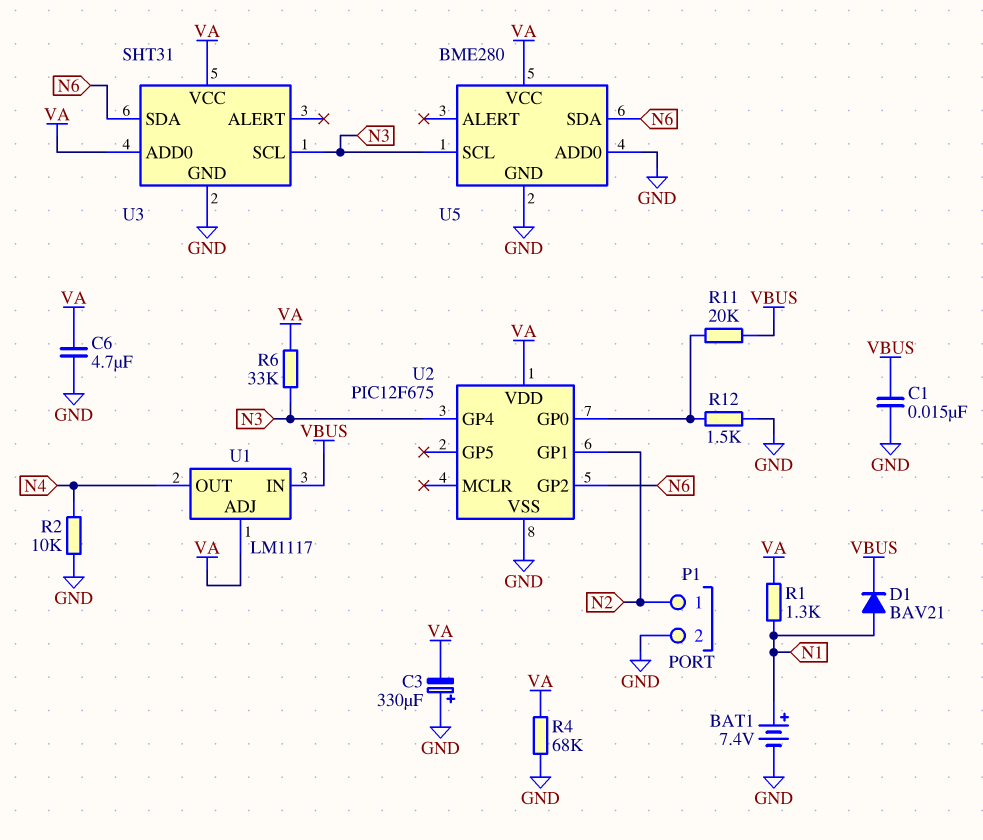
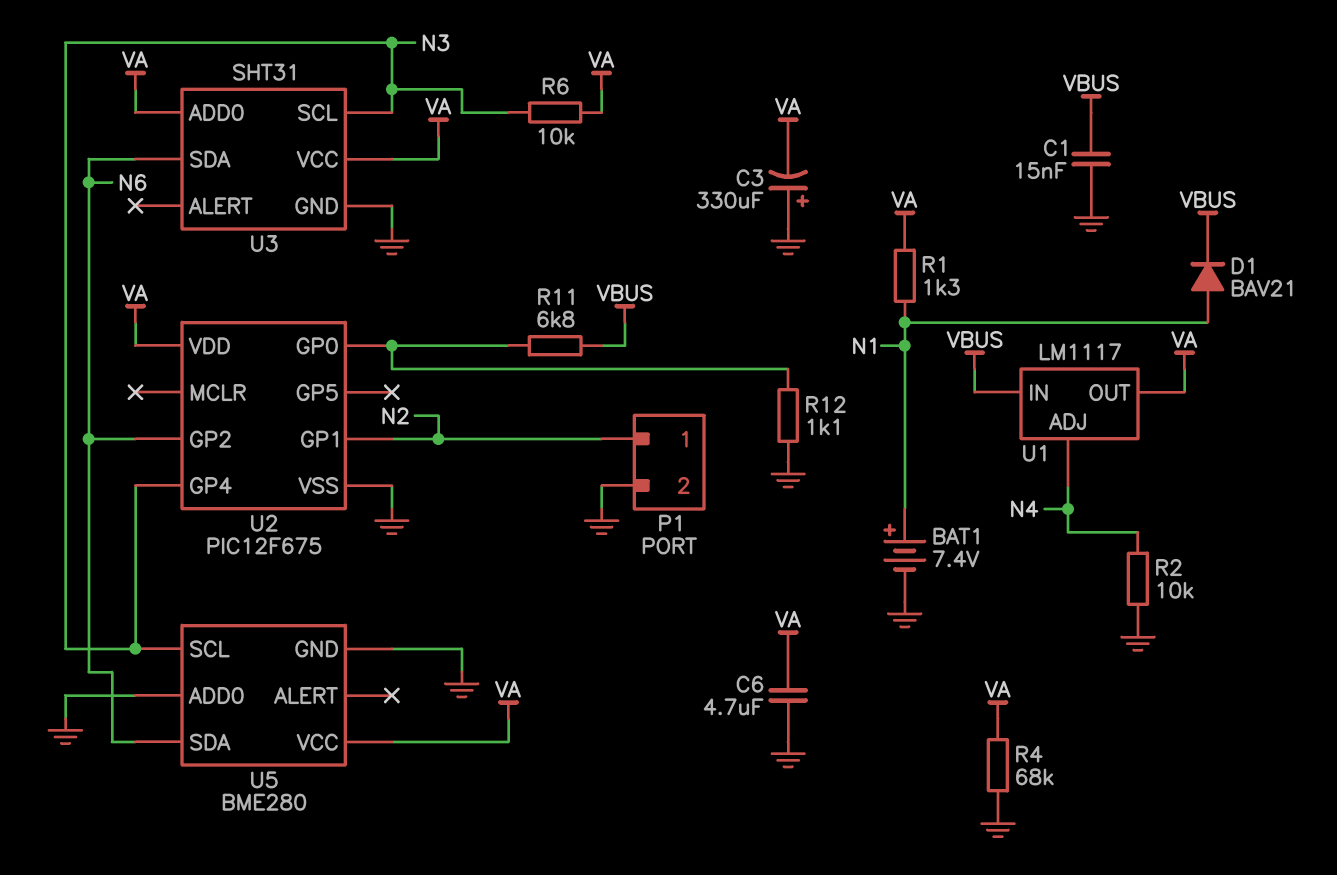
R6: 33k (N3, VA) -> 10k (N3, VA)
R11: 20k (U2/GP0, VBUS) -> 6.8k (U2/GP0, VBUS)
R12: 1.5k (GND, U2/GP0) -> 1.1k (GND, U2/GP0)
U1 pin ADJ: VA -> N4
U1 pin OUT: N4 -> VA

